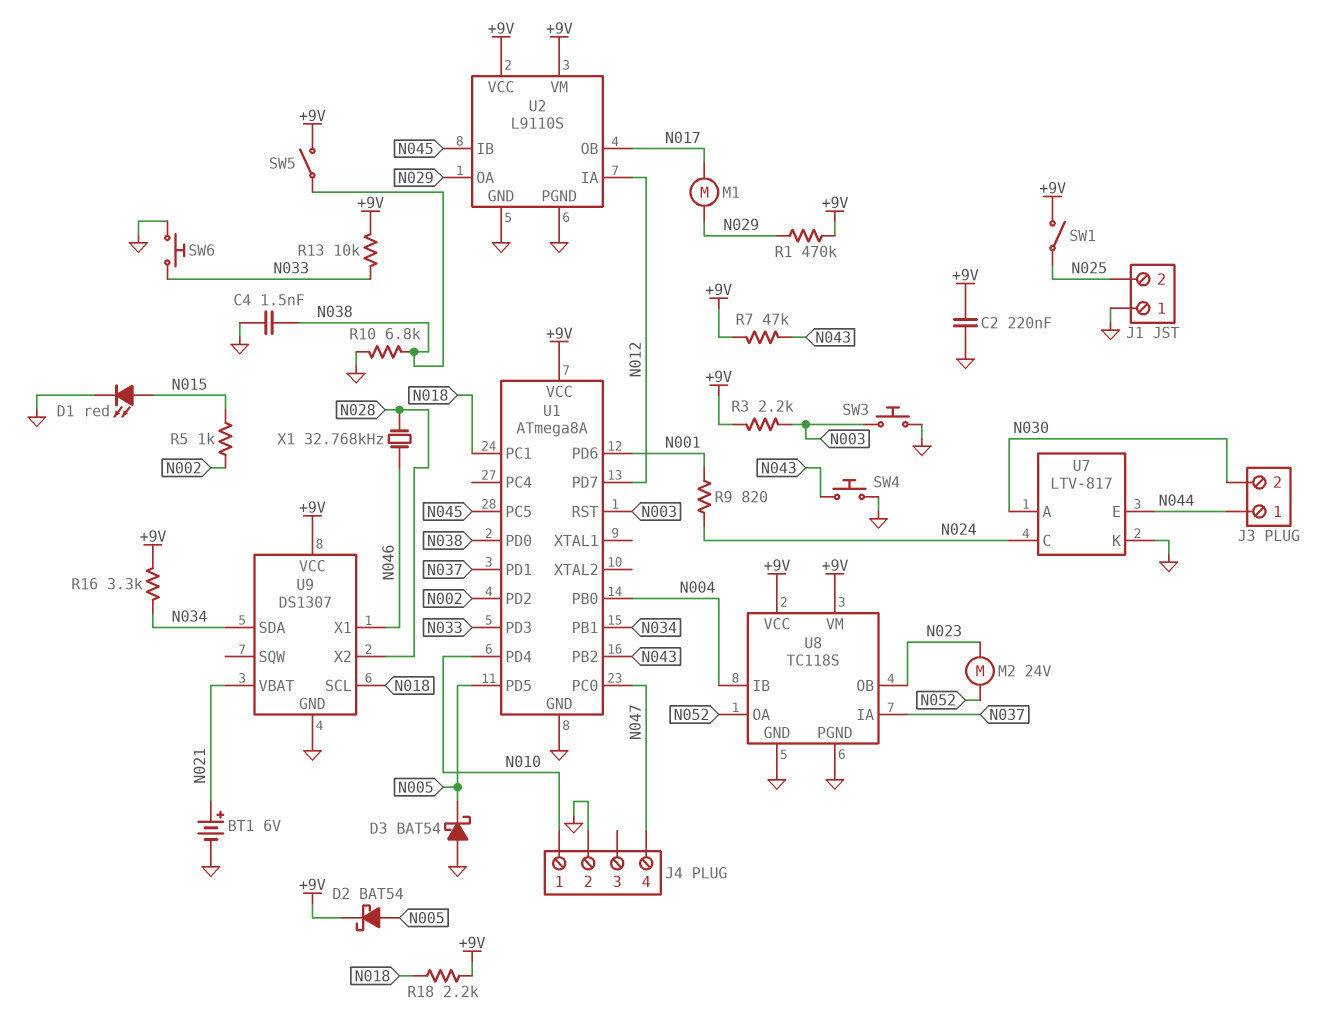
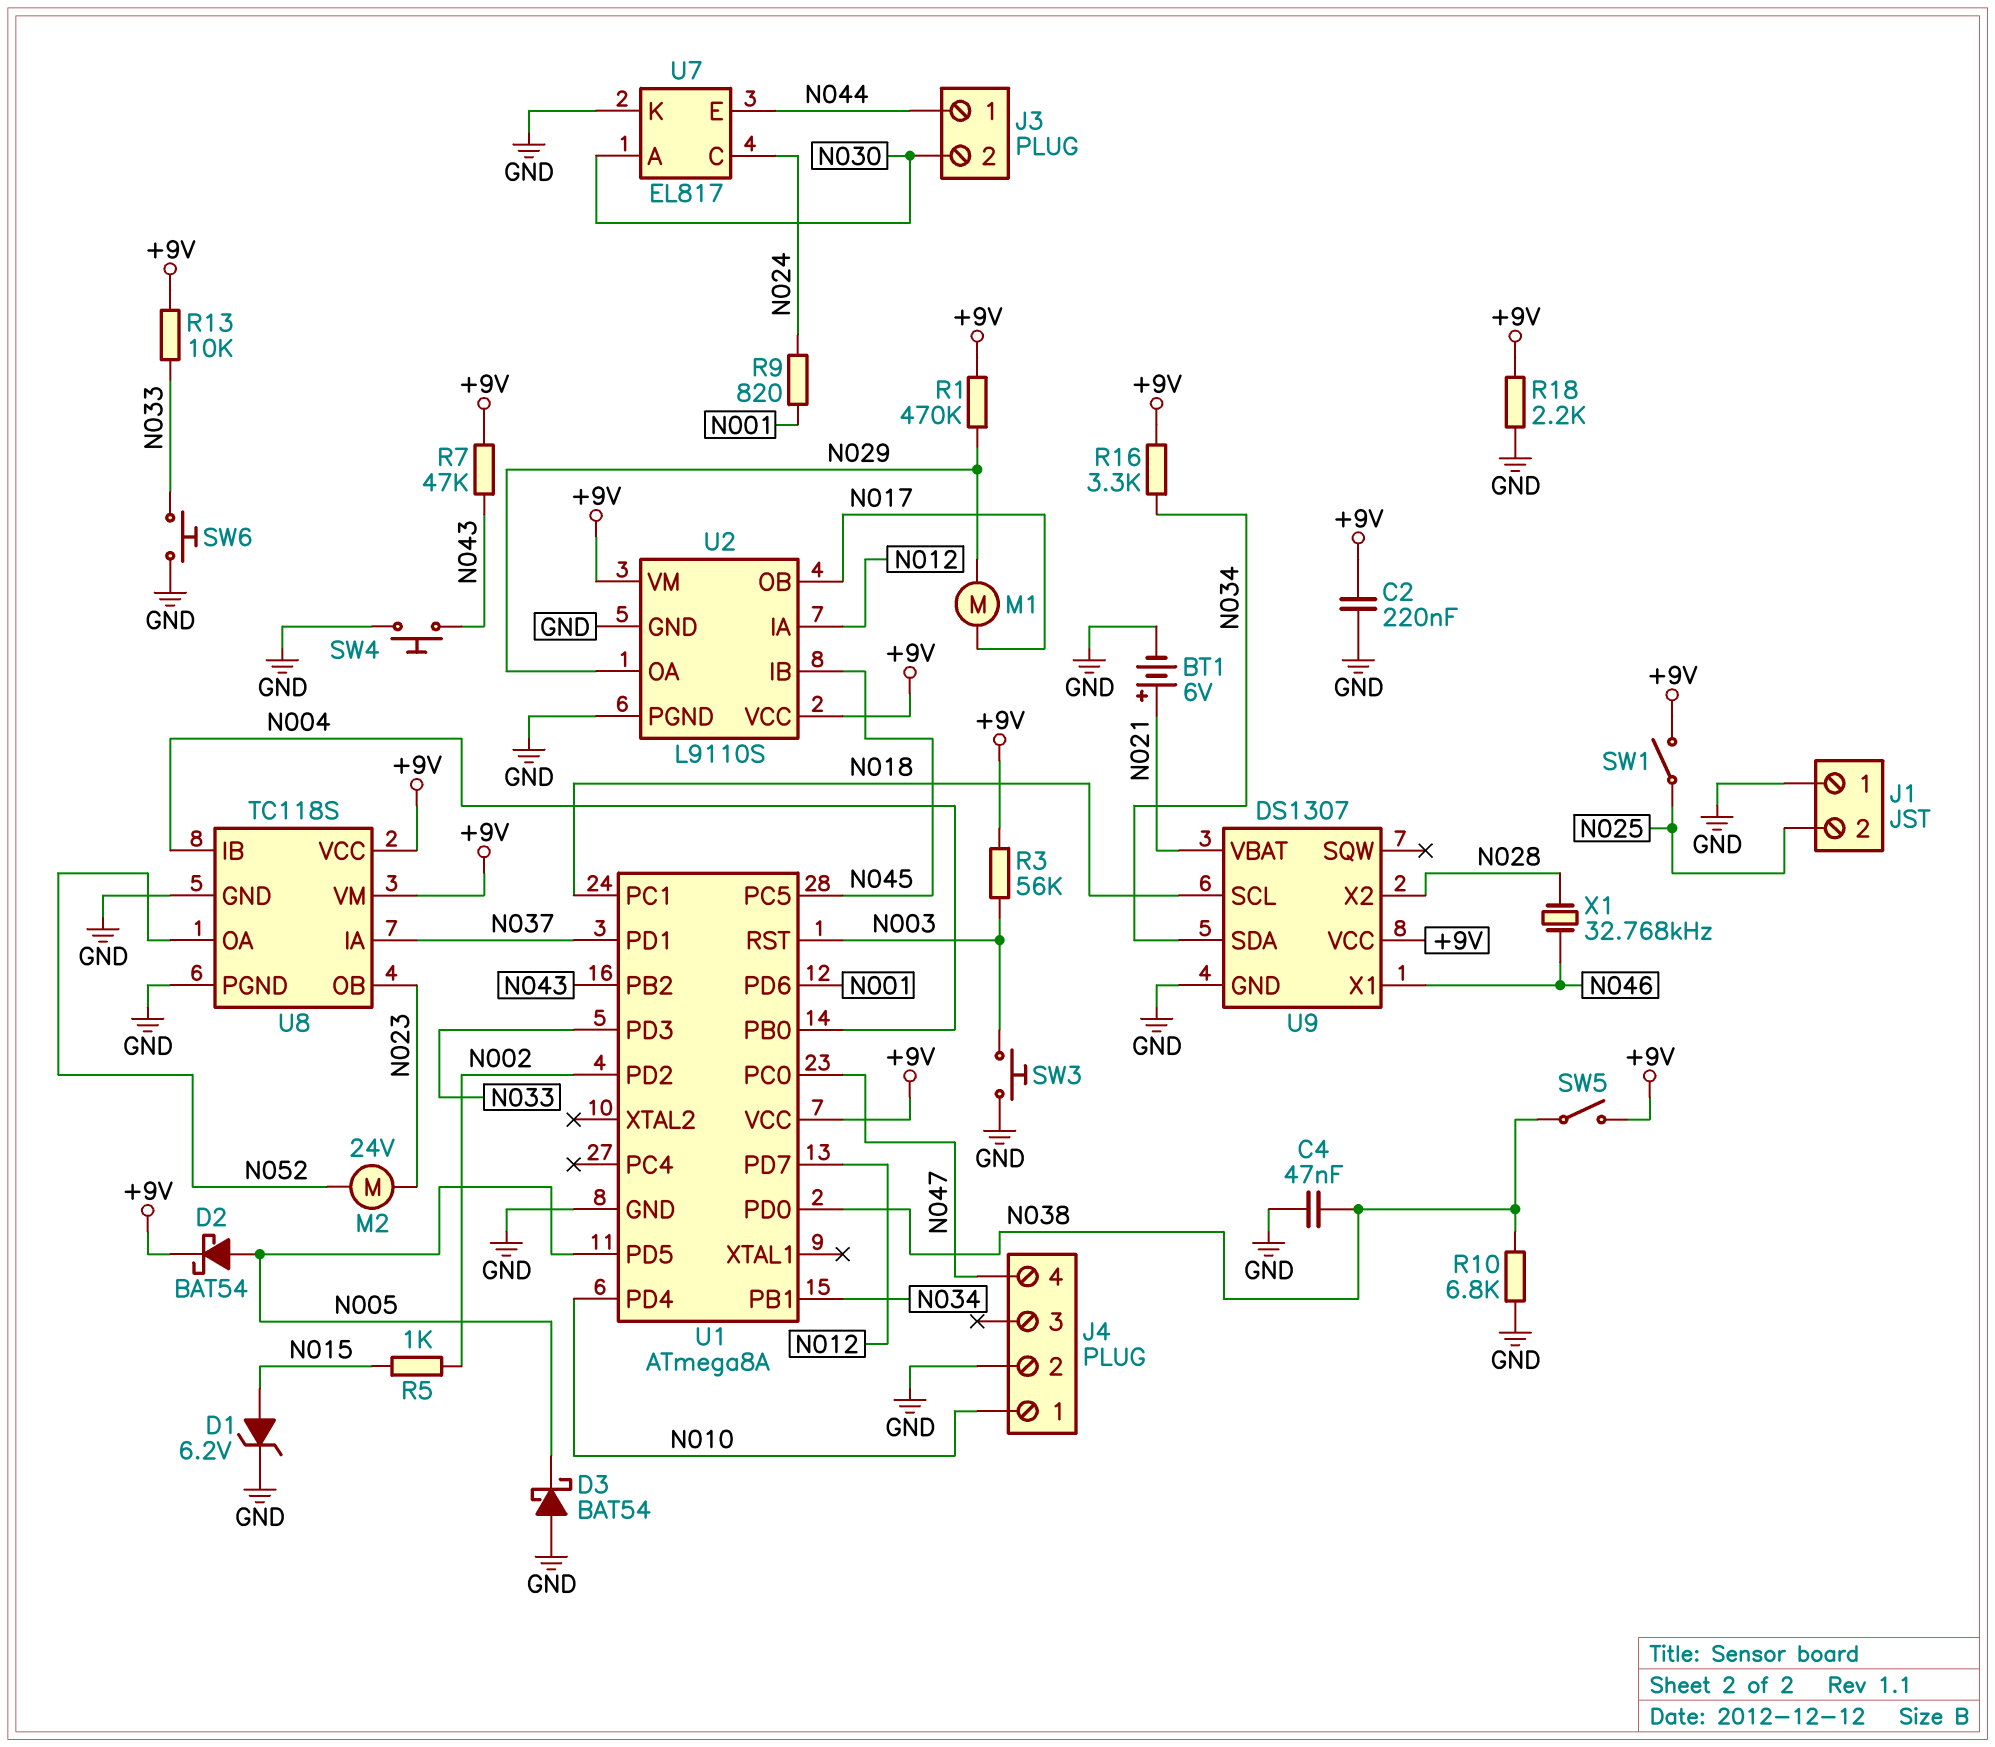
C4: 1.5nF (GND, N038) -> 47nF (GND, N038)
D1: LED red (A N015, K GND) -> zener 6.2V (A N015, K GND)
R3: 2.2k (+9V, N003) -> 56k (+9V, N003)
R18: 2.2k (+9V, N018) -> 2.2k (+9V, GND)
U7: LTV-817 -> EL817

